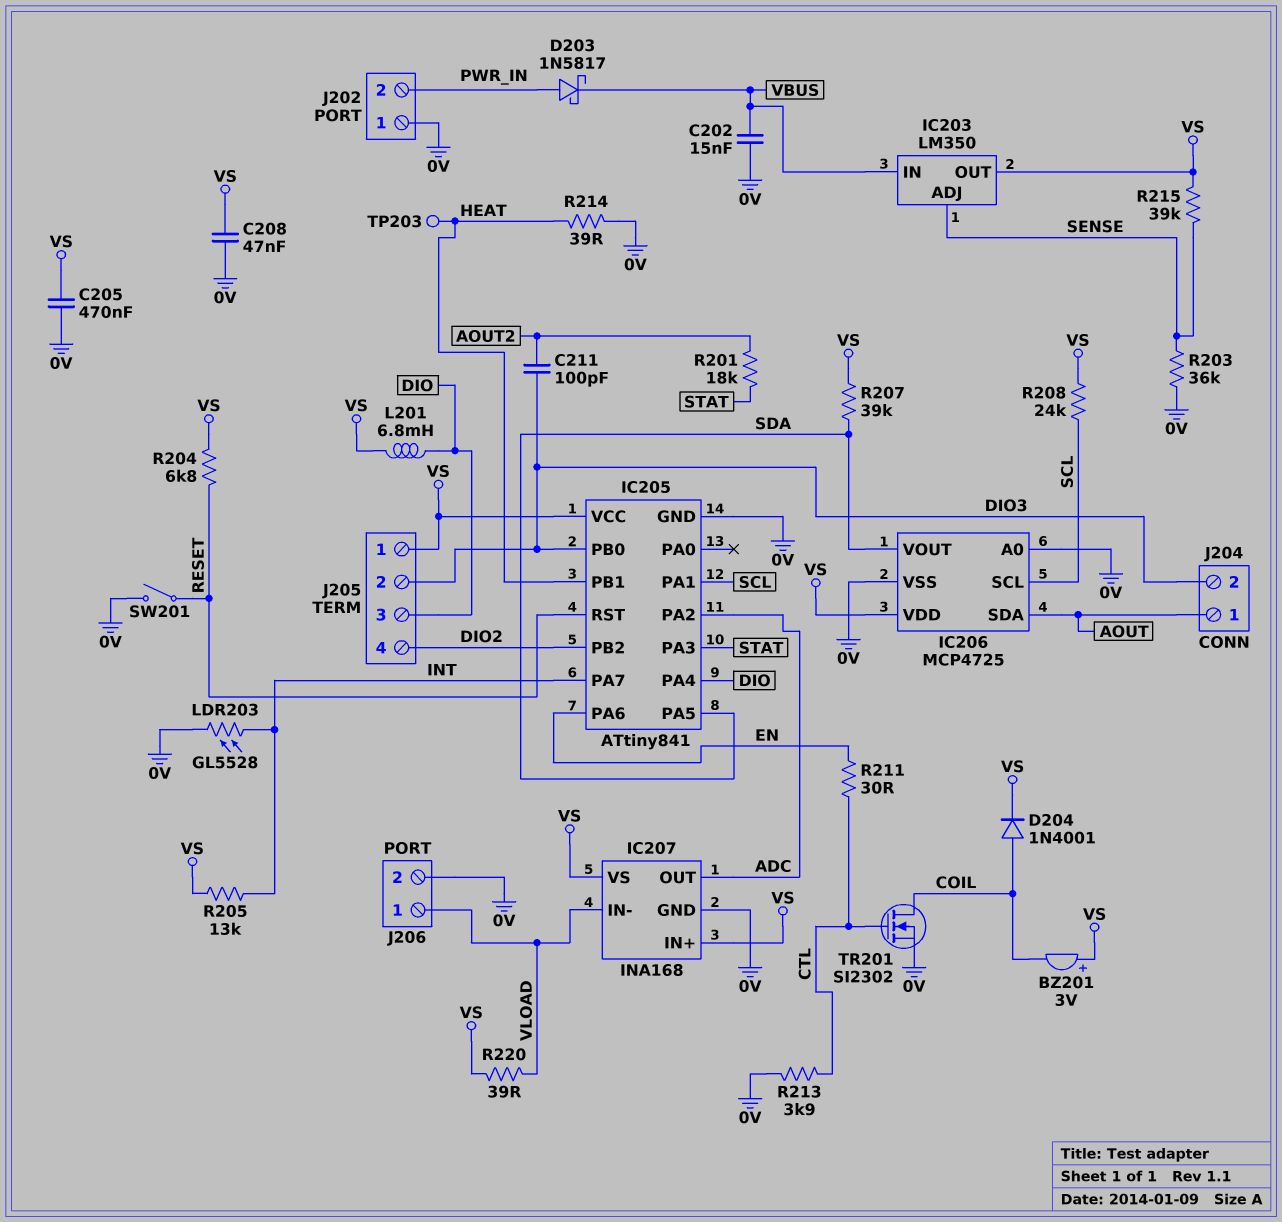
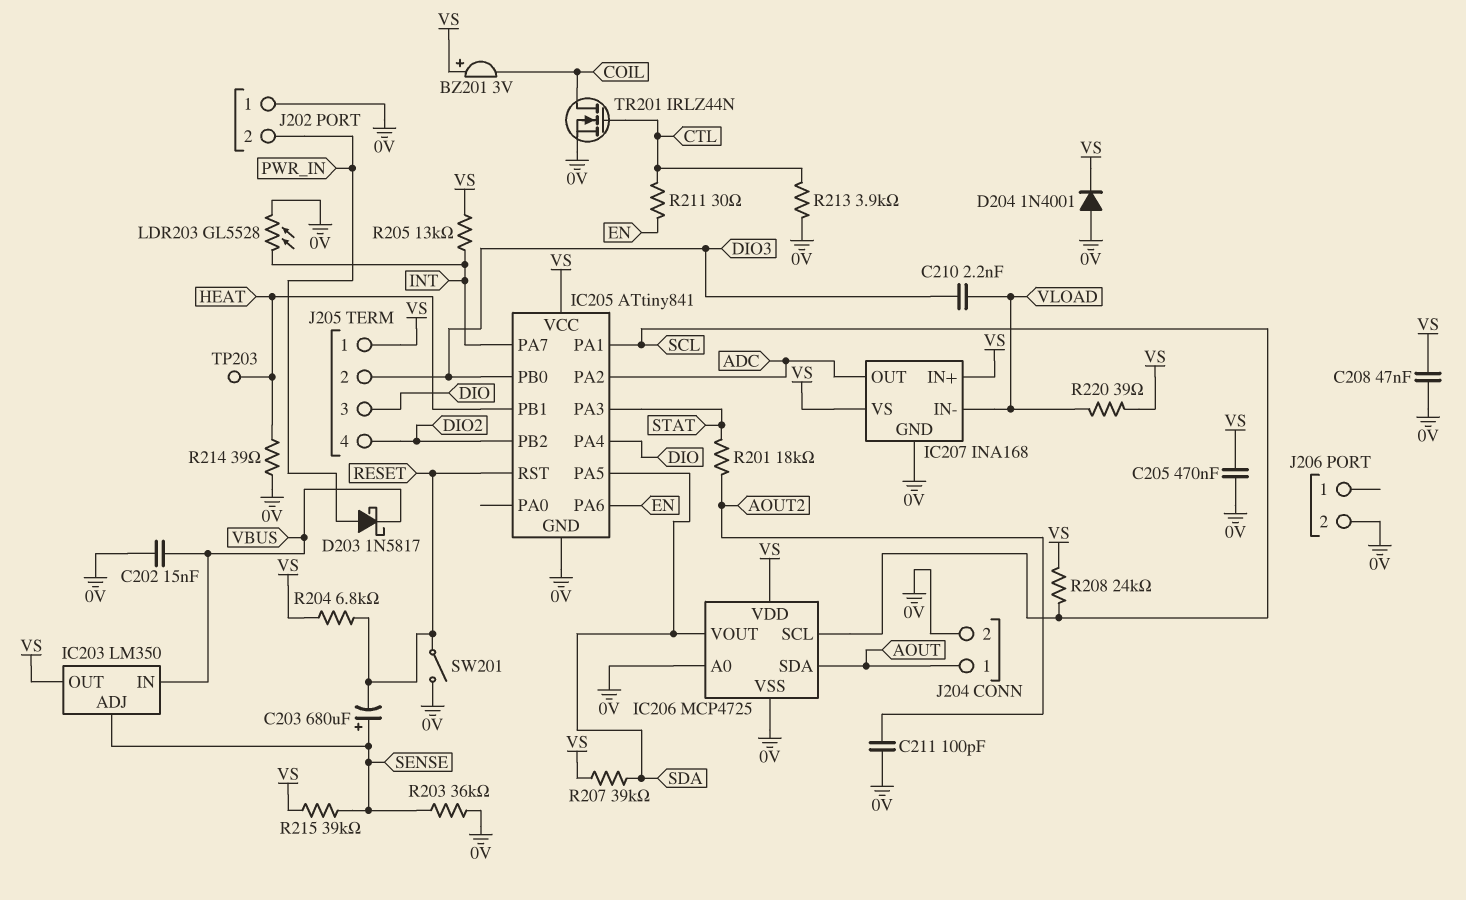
C203: none -> 680uF (plus SENSE, minus RESET)
C210: none -> 2.2nF (DIO3, VLOAD)
C211: 100pF (AOUT2, DIO3) -> 100pF (0V, AOUT2)
D204: diode 1N4001 (A COIL, K VS) -> diode 1N4001 (A 0V, K VS)
J204 pin 2: DIO3 -> 0V
J206 pin 1: VLOAD -> none
L201: 6.8mH (DIO, VS) -> none
TR201: NMOS SI2302 (G CTL, D COIL, S 0V) -> NMOS IRLZ44N (G CTL, D COIL, S 0V)

